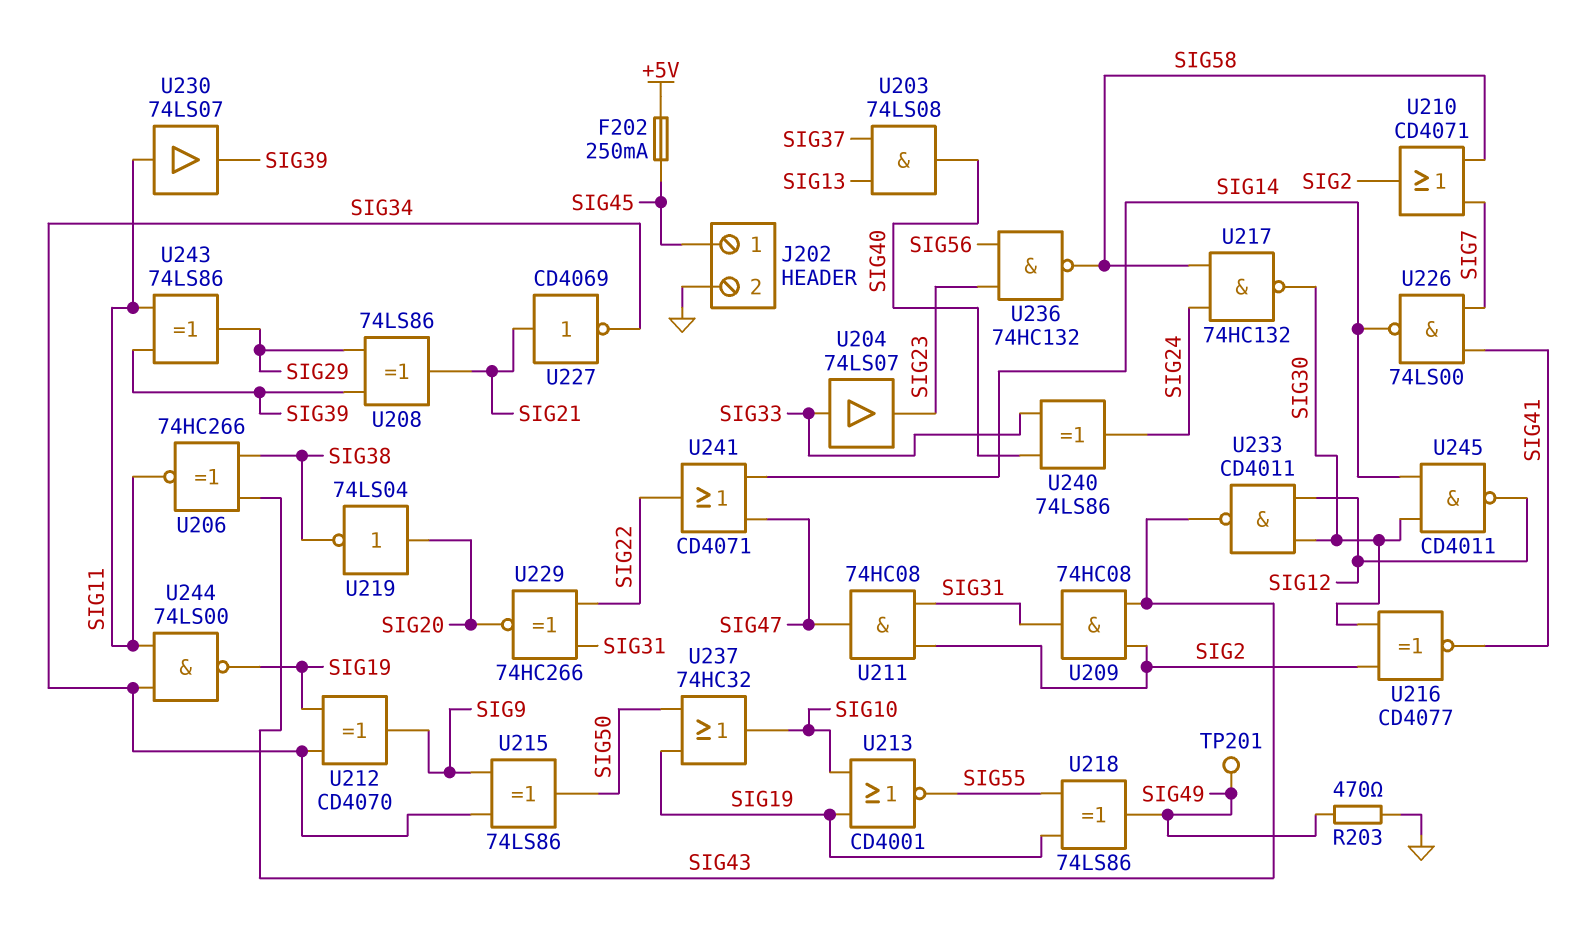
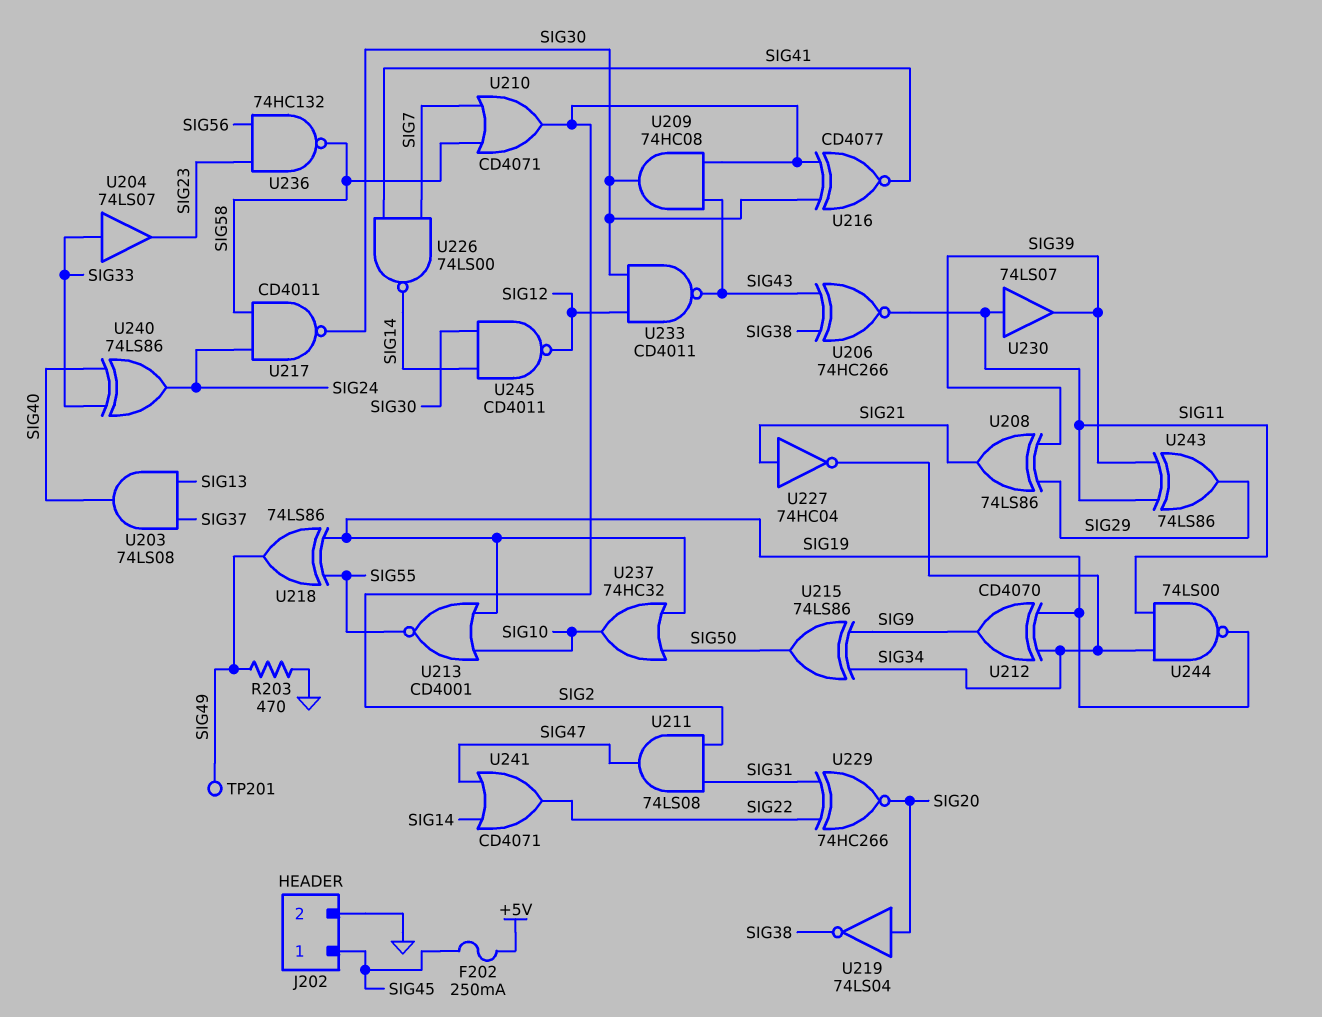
U209: AND 74HC08 (in SIG2, in SIG43, out SIG31) -> AND 74HC08 (in SIG2, in SIG43, out SIG30)
U211: AND 74HC08 (in SIG2, in SIG31, out SIG47) -> AND 74LS08 (in SIG2, in SIG31, out SIG47)
U217: NAND 74HC132 (in SIG24, in SIG58, out SIG30) -> NAND CD4011 (in SIG24, in SIG58, out SIG30)
U227: NOT CD4069 (in SIG21, out SIG34) -> NOT 74HC04 (in SIG21, out SIG34)

